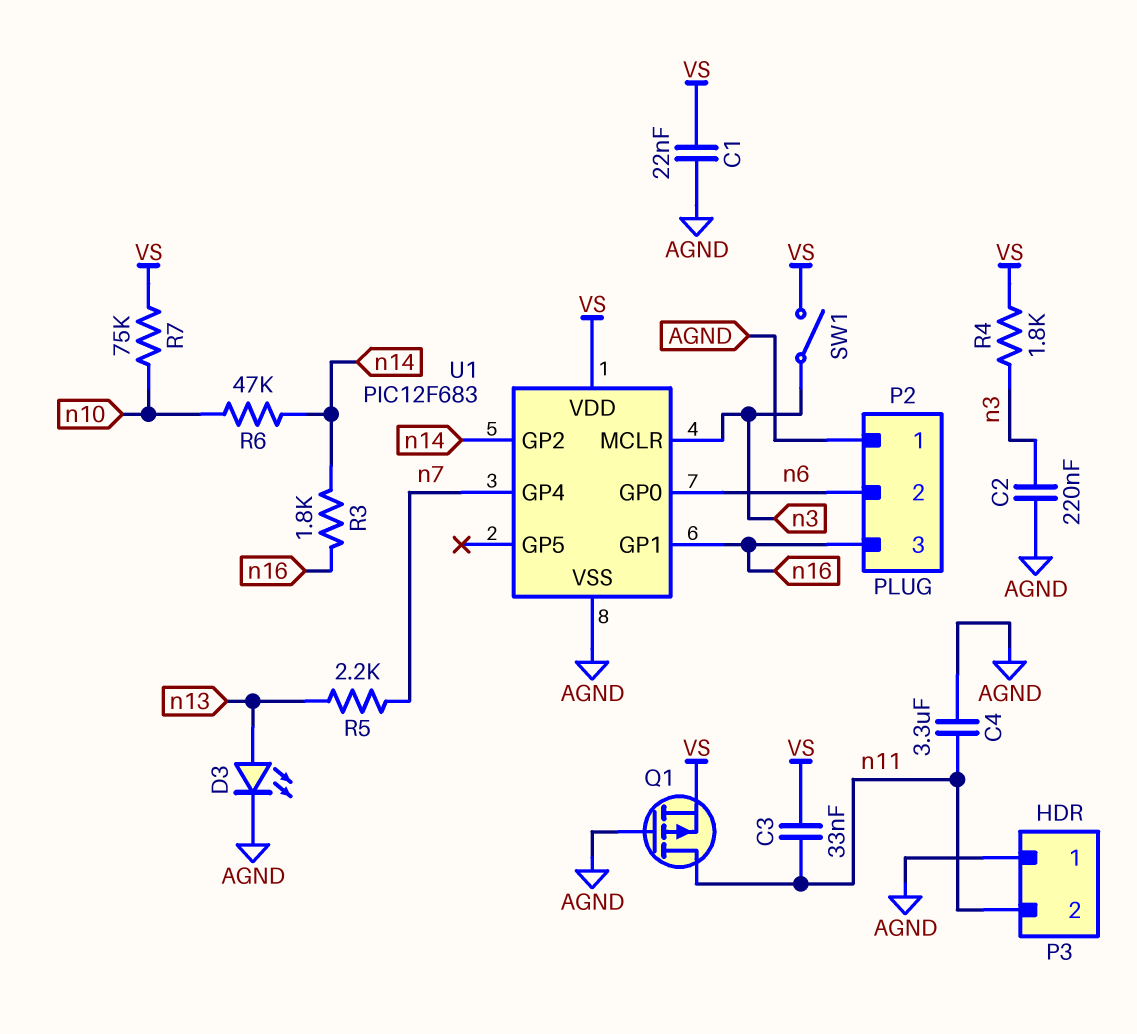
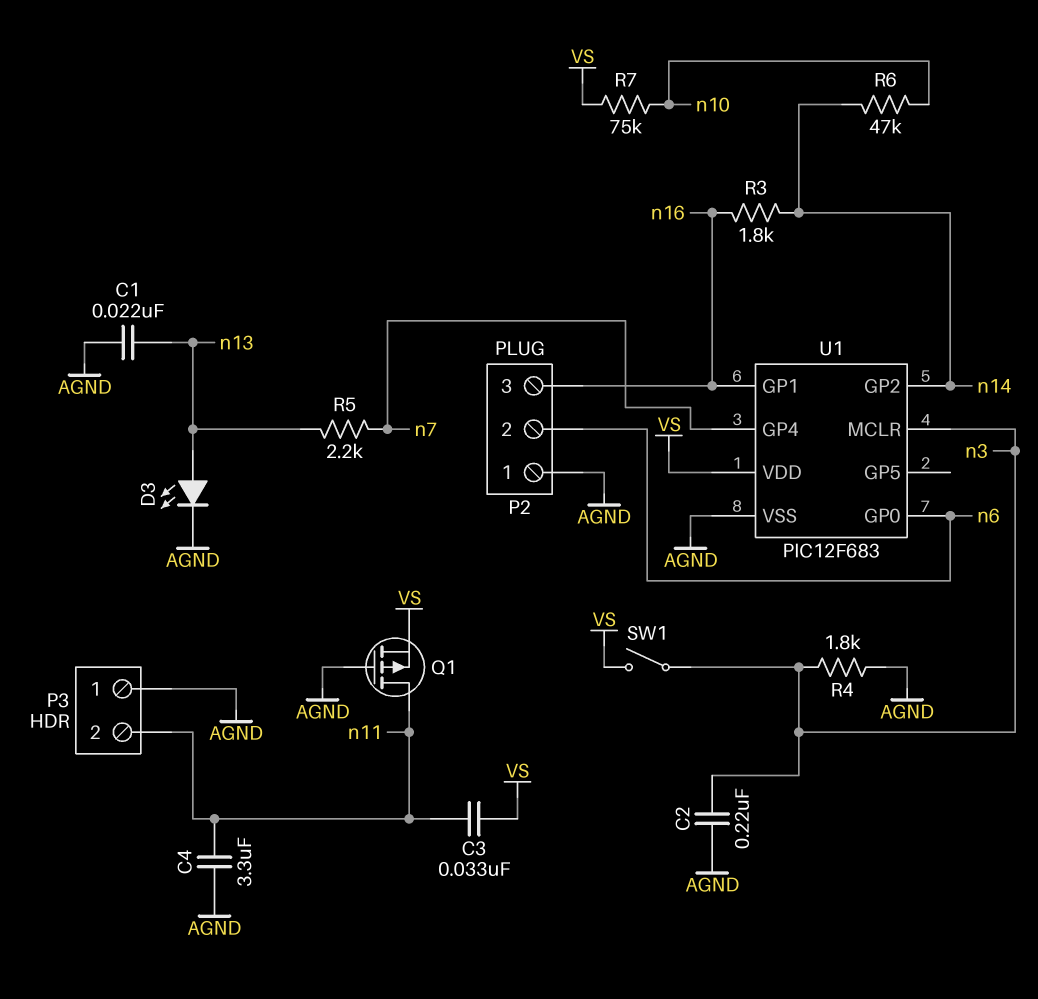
C1: 22nF (AGND, VS) -> 22nF (AGND, n13)
R4: 1.8k (VS, n3) -> 1.8k (AGND, n3)

